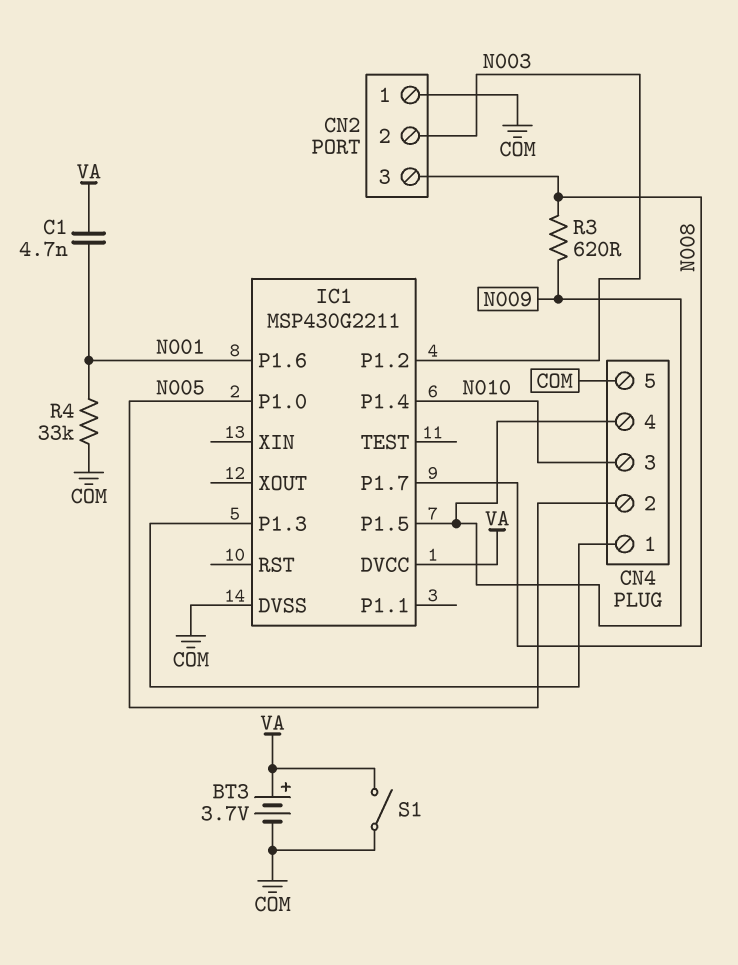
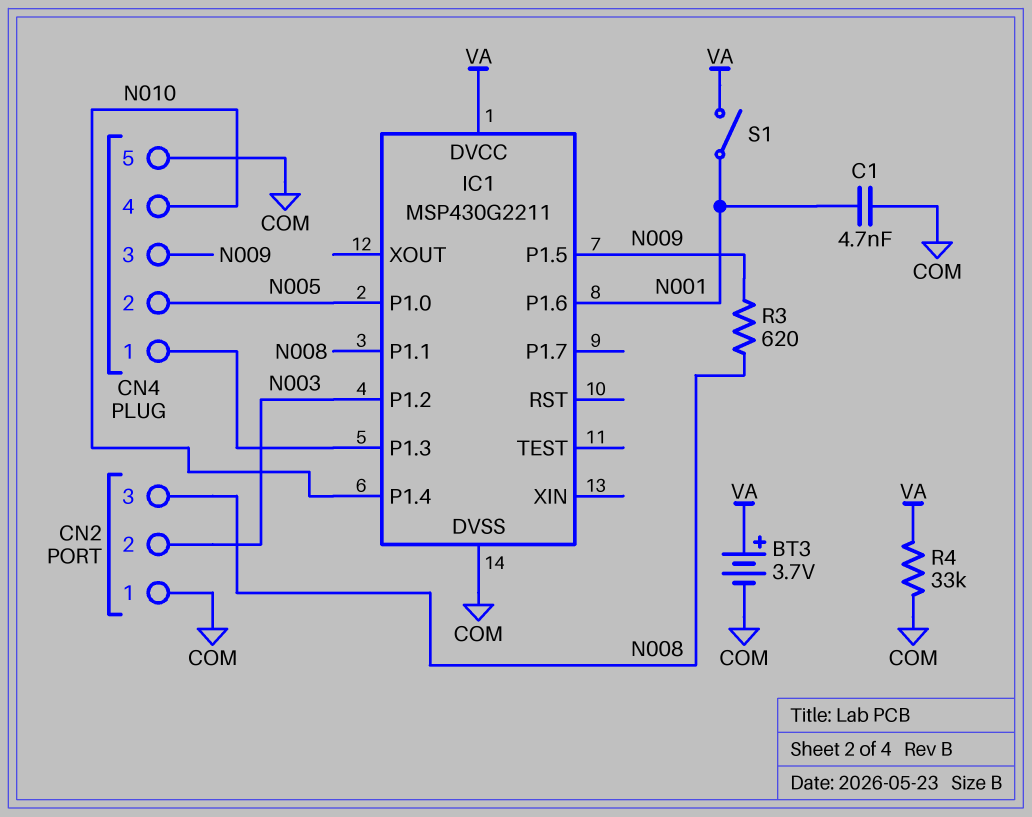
C1: 4.7nF (N001, VA) -> 4.7nF (COM, N001)
CN4 pin 3: N010 -> N009
CN4 pin 4: N009 -> N010
IC1 pin P1.1: none -> N008
IC1 pin P1.7: N008 -> none
R4: 33k (COM, N001) -> 33k (COM, VA)
S1: switch (COM, VA) -> switch (N001, VA)

